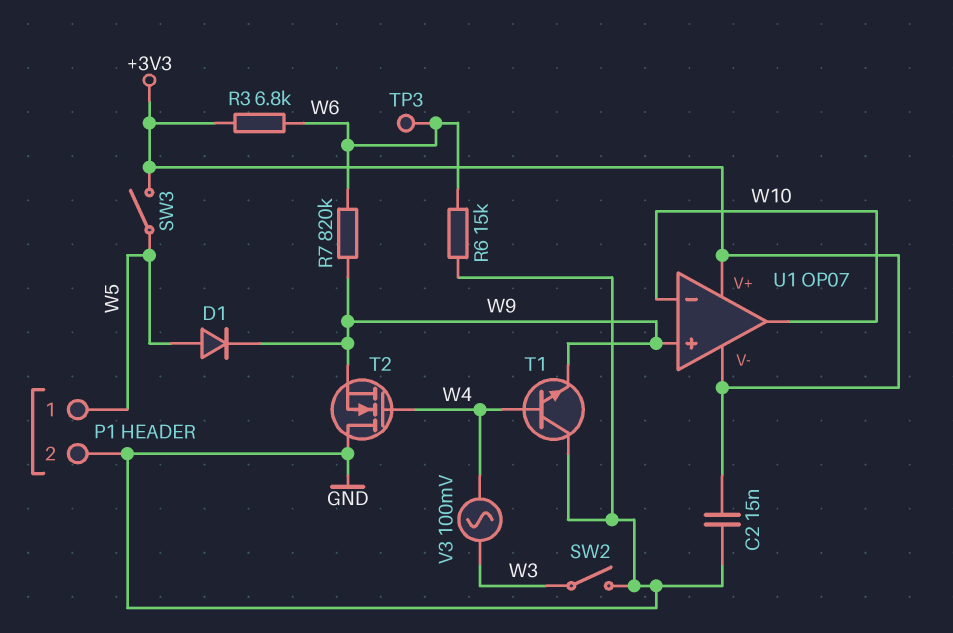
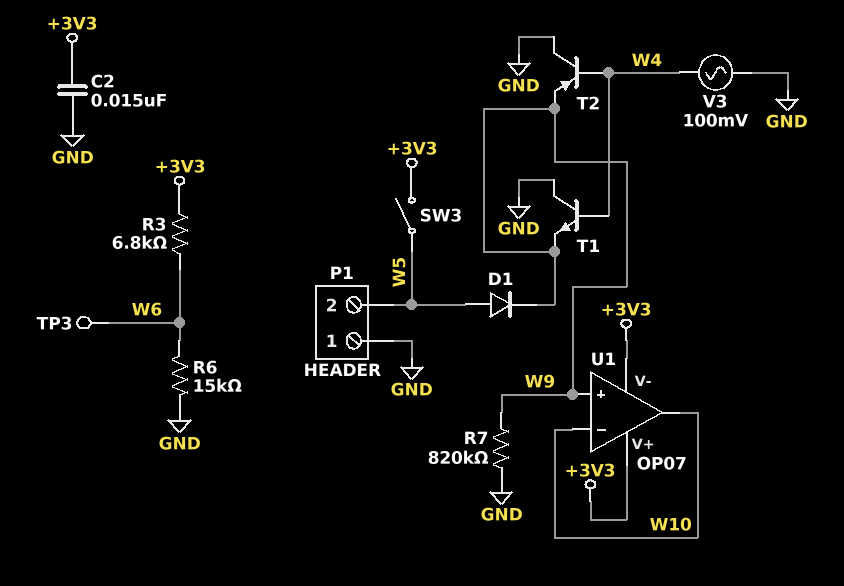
P1 pin 1: W5 -> GND
P1 pin 2: GND -> W5
R7: 820k (W6, W9) -> 820k (GND, W9)
SW2: switch (GND, W3) -> none
T2: NMOS (G W4, D GND, S W9) -> PNP (B W4, C GND, E W9)
V3: AC 100mV (W3, W4) -> AC 100mV (GND, W4)

